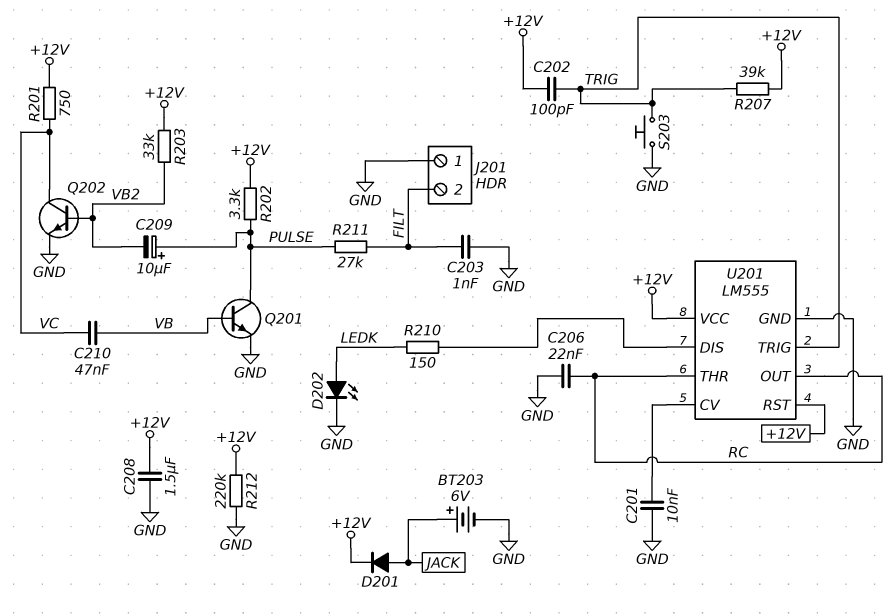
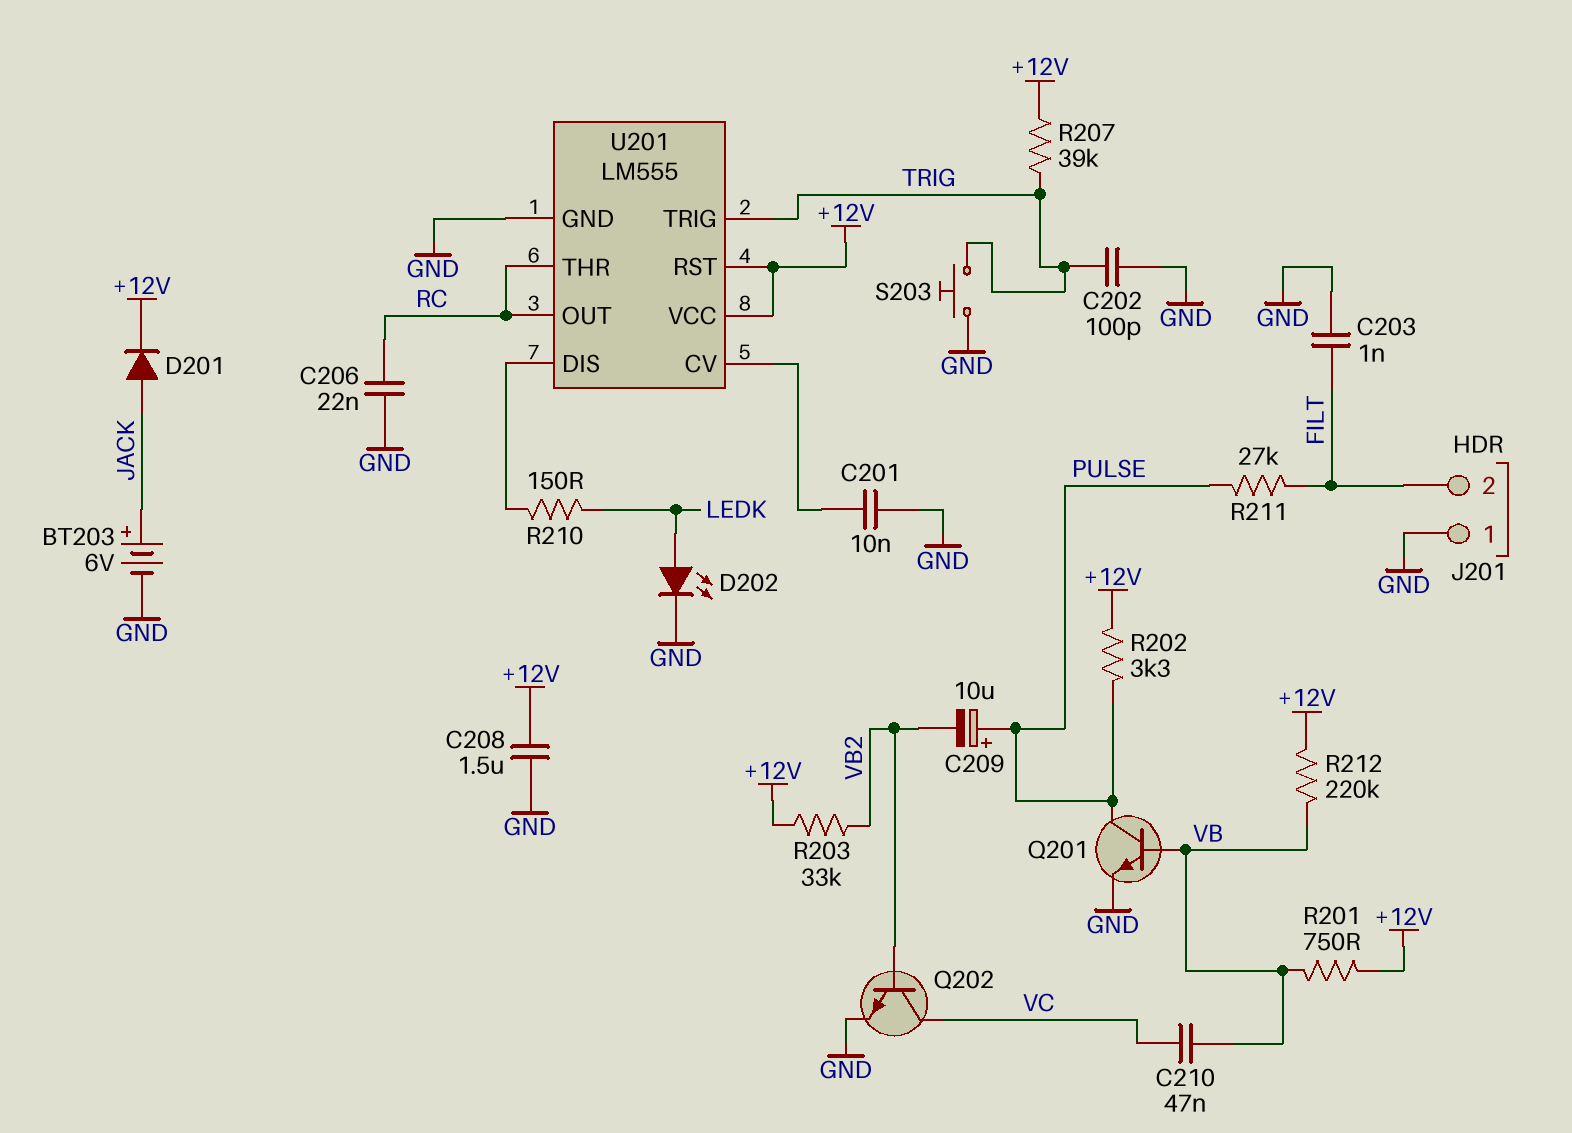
C202: 100pF (+12V, TRIG) -> 100pF (GND, TRIG)
R201: 750 (+12V, VC) -> 750 (+12V, VB)
R212: 220k (+12V, GND) -> 220k (+12V, VB)

